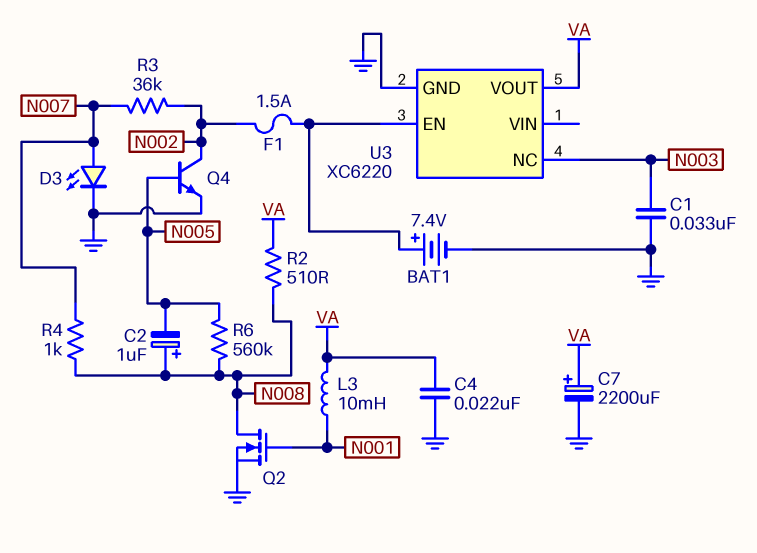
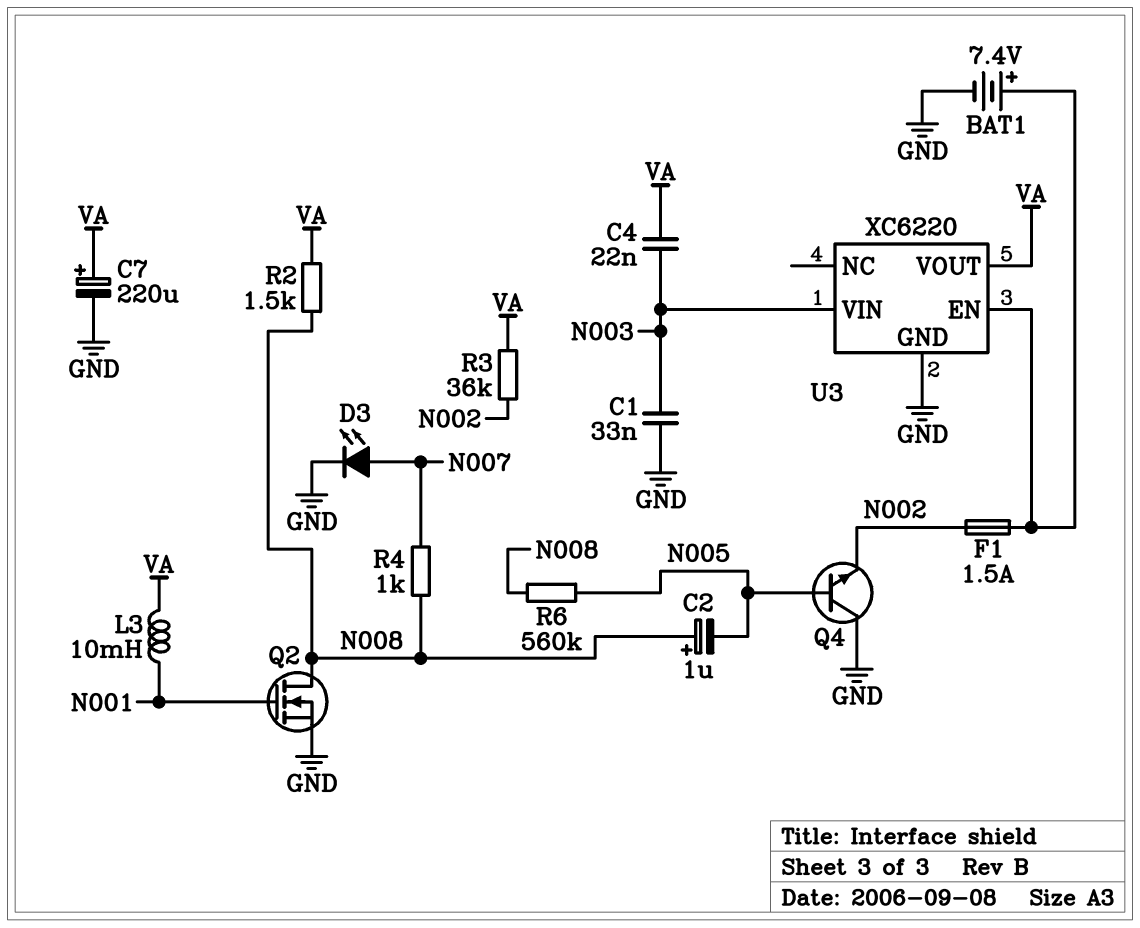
C4: 22nF (GND, VA) -> 22nF (N003, VA)
C7: 2200uF (plus VA, minus GND) -> 220uF (plus VA, minus GND)
Q4: NPN (B N005, C N002, E GND) -> NPN (B N005, C GND, E N002)
R2: 510 (N008, VA) -> 1.5k (N008, VA)
R3: 36k (N002, N007) -> 36k (N002, VA)
U3 pin NC: N003 -> none
U3 pin VIN: none -> N003

